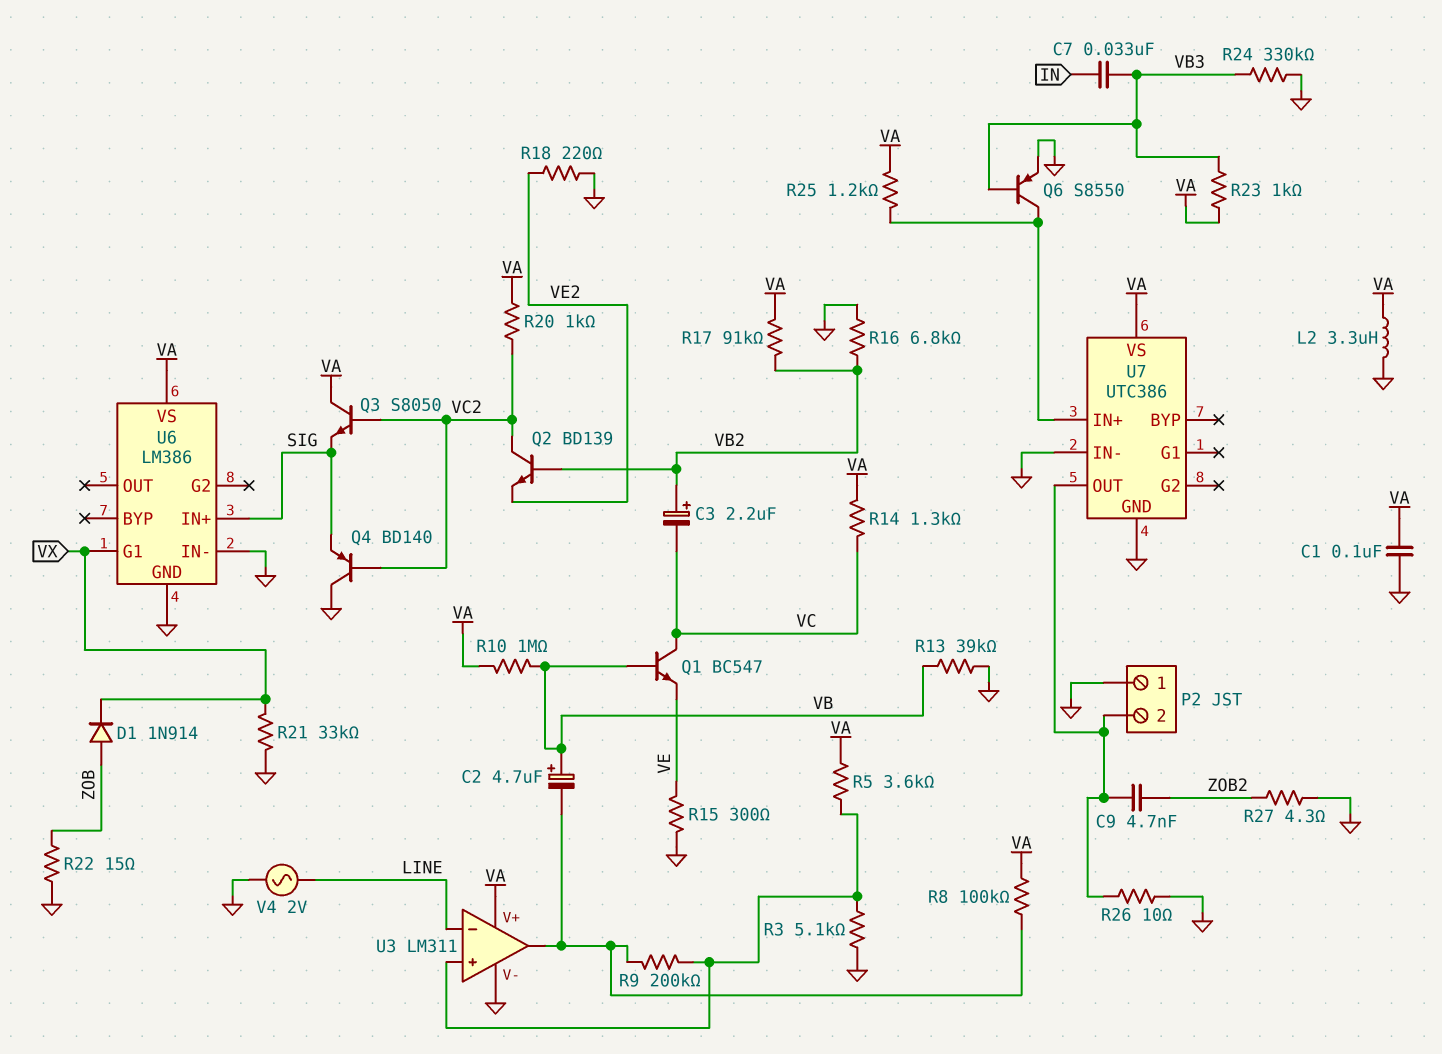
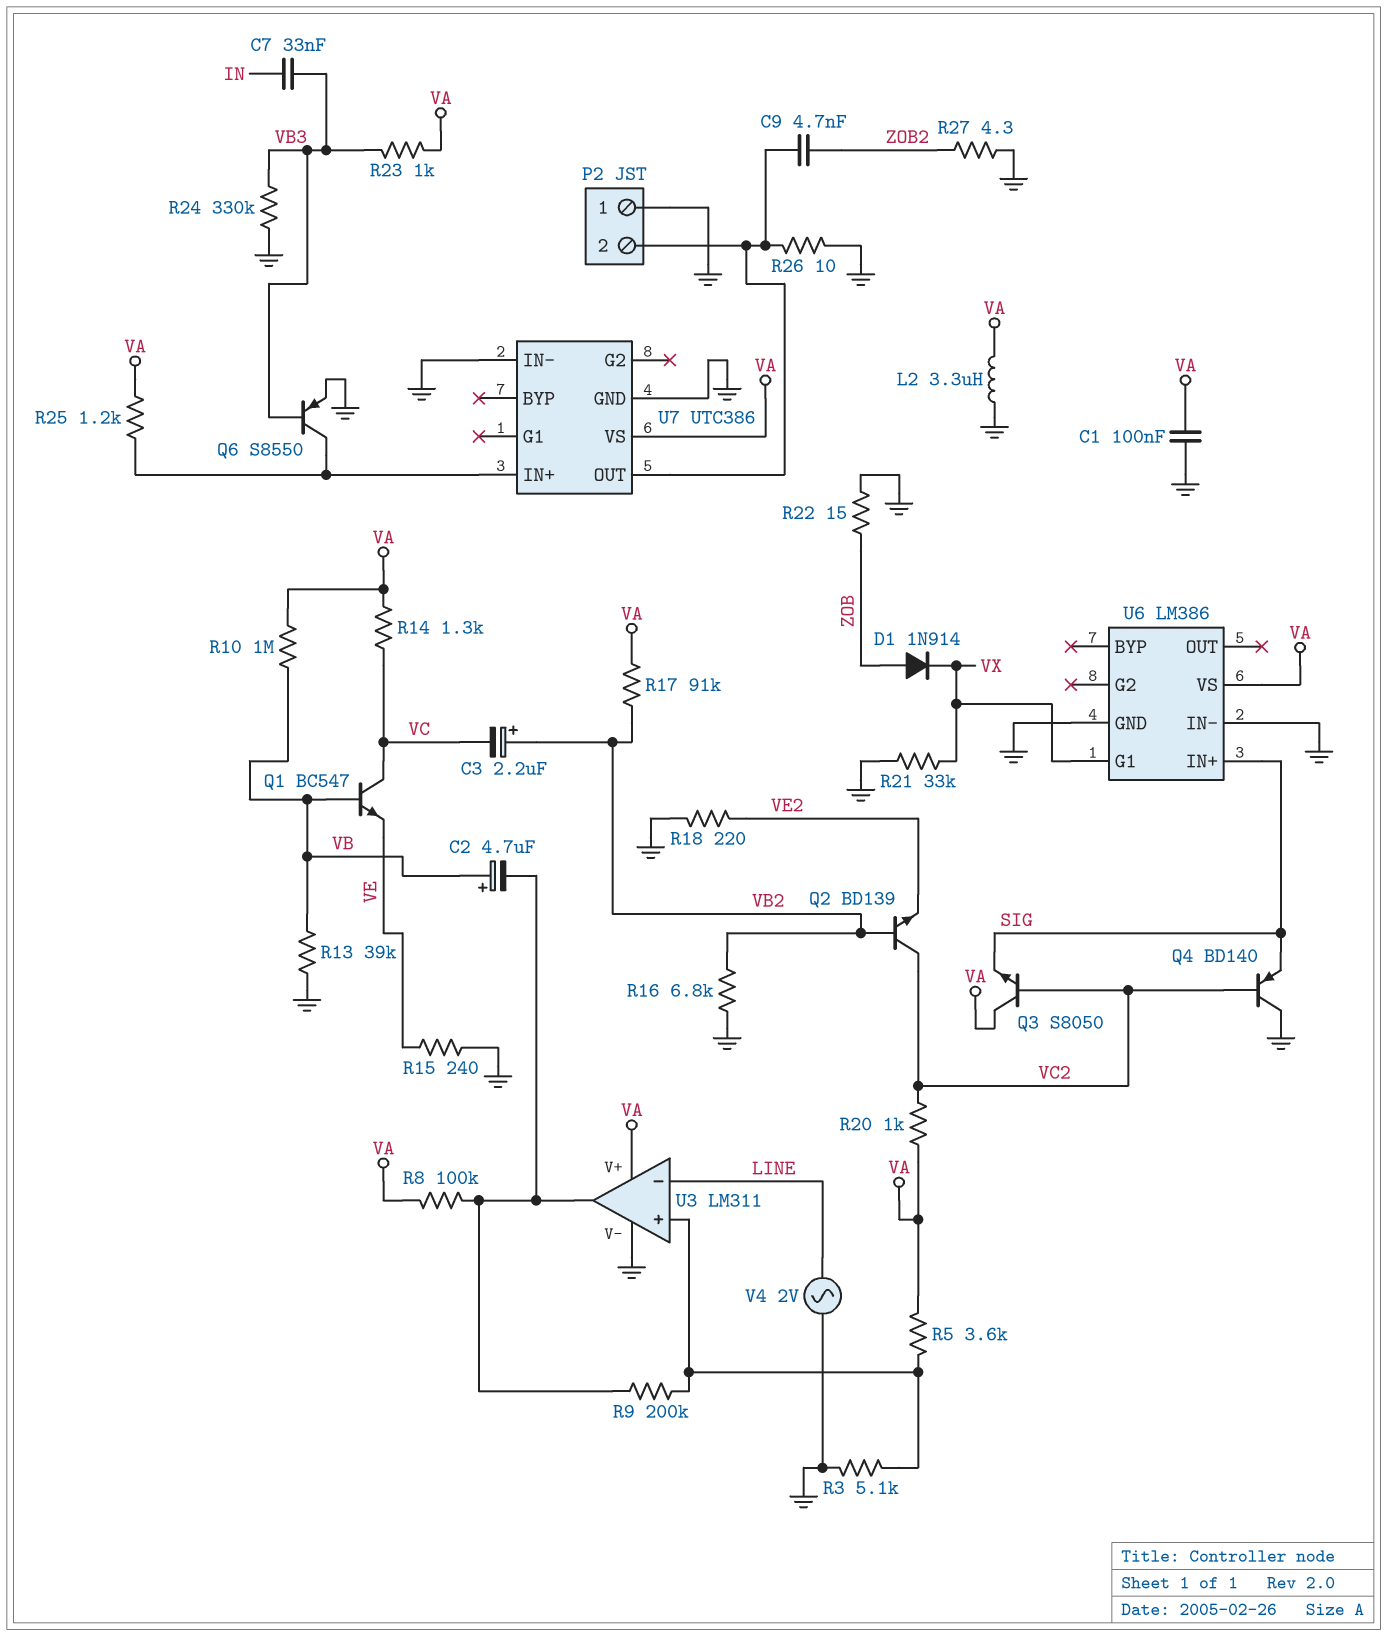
R15: 300 (GND, VE) -> 240 (GND, VE)

